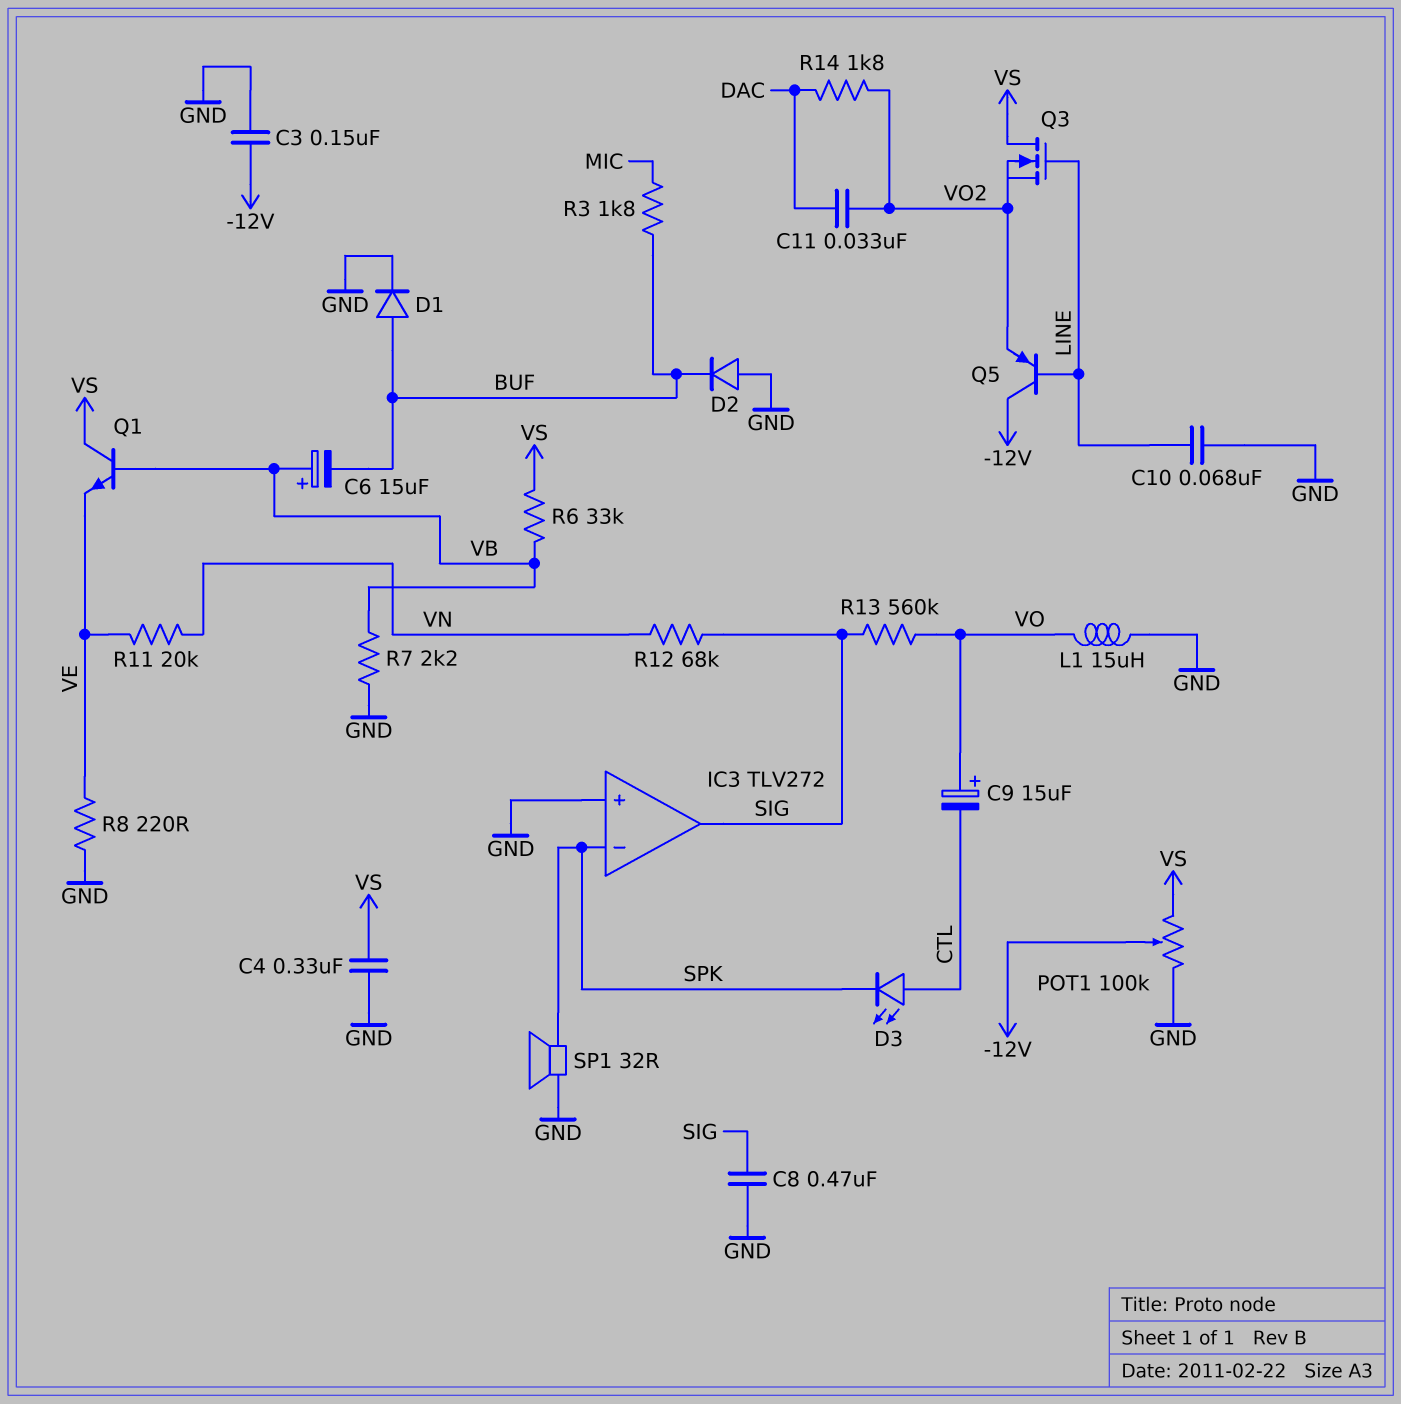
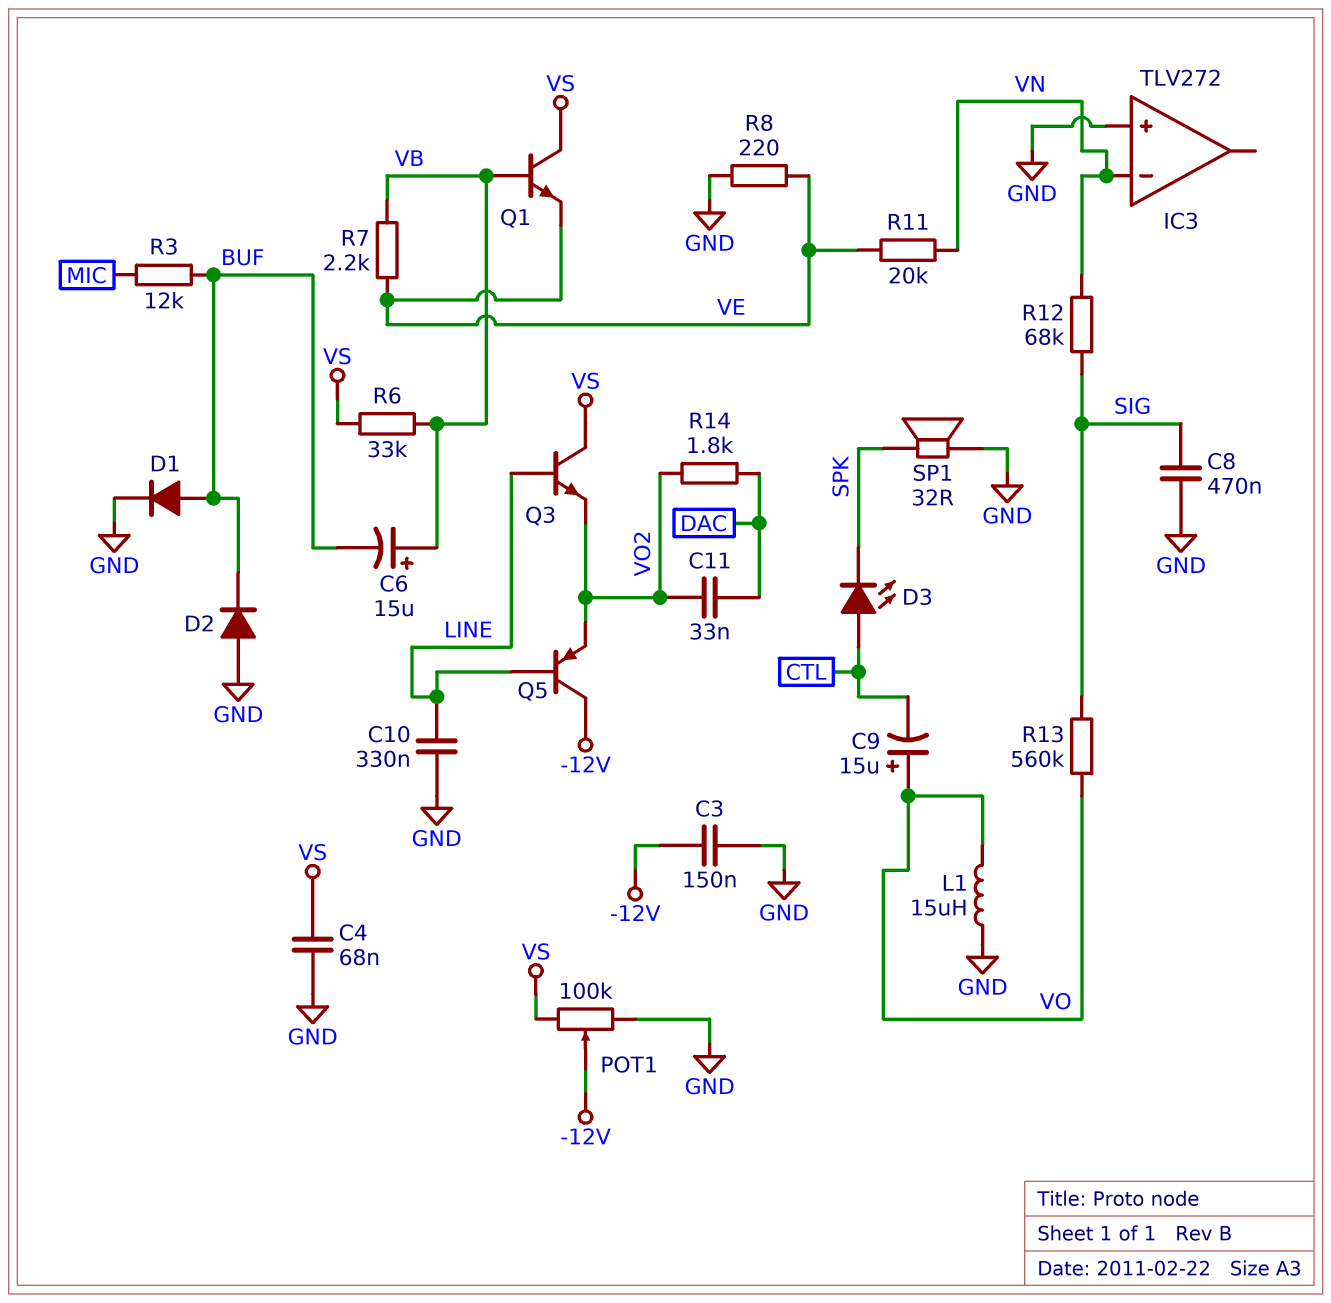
C4: 330nF (GND, VS) -> 68nF (GND, VS)
C10: 68nF (GND, LINE) -> 330nF (GND, LINE)
IC3 pin in-: SPK -> VN
IC3 pin out: SIG -> none
Q3: NMOS (G LINE, D VS, S VO2) -> NPN (B LINE, C VS, E VO2)
R3: 1.8k (BUF, MIC) -> 12k (BUF, MIC)
R7: 2.2k (GND, VB) -> 2.2k (VB, VE)

